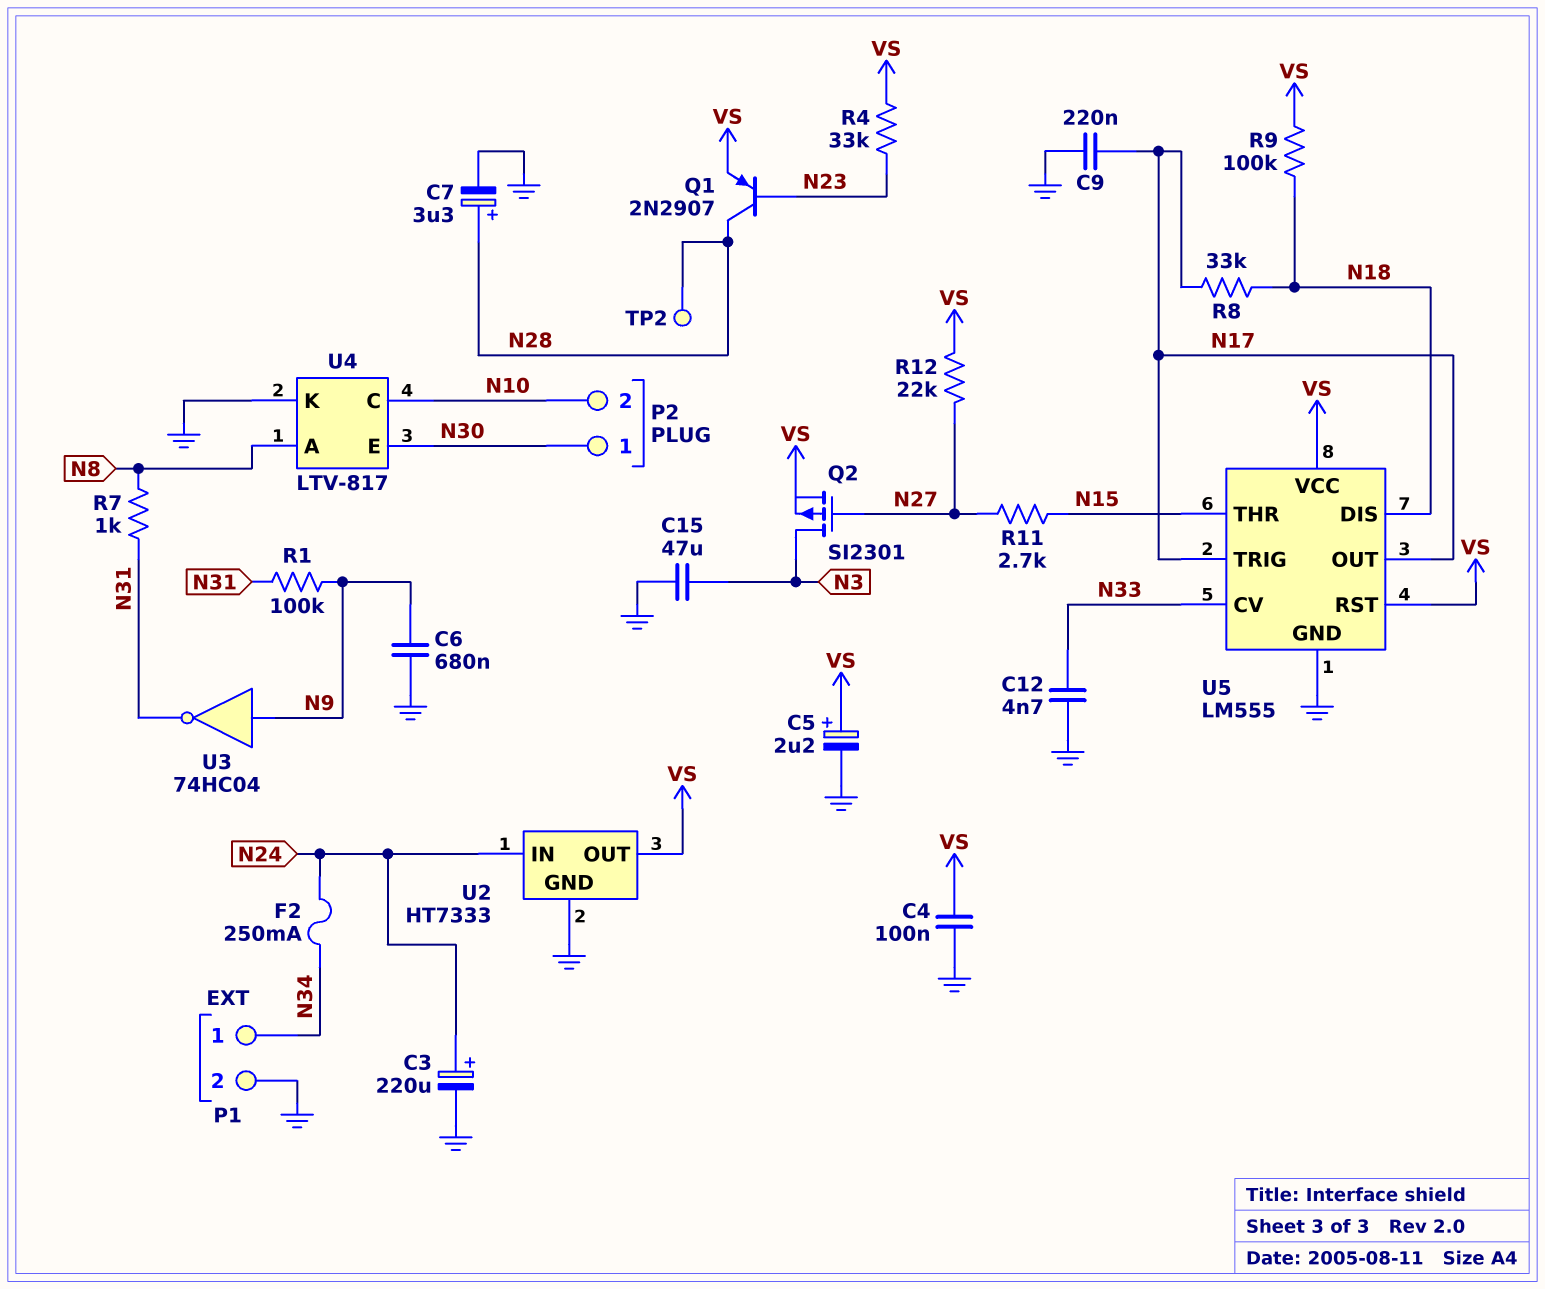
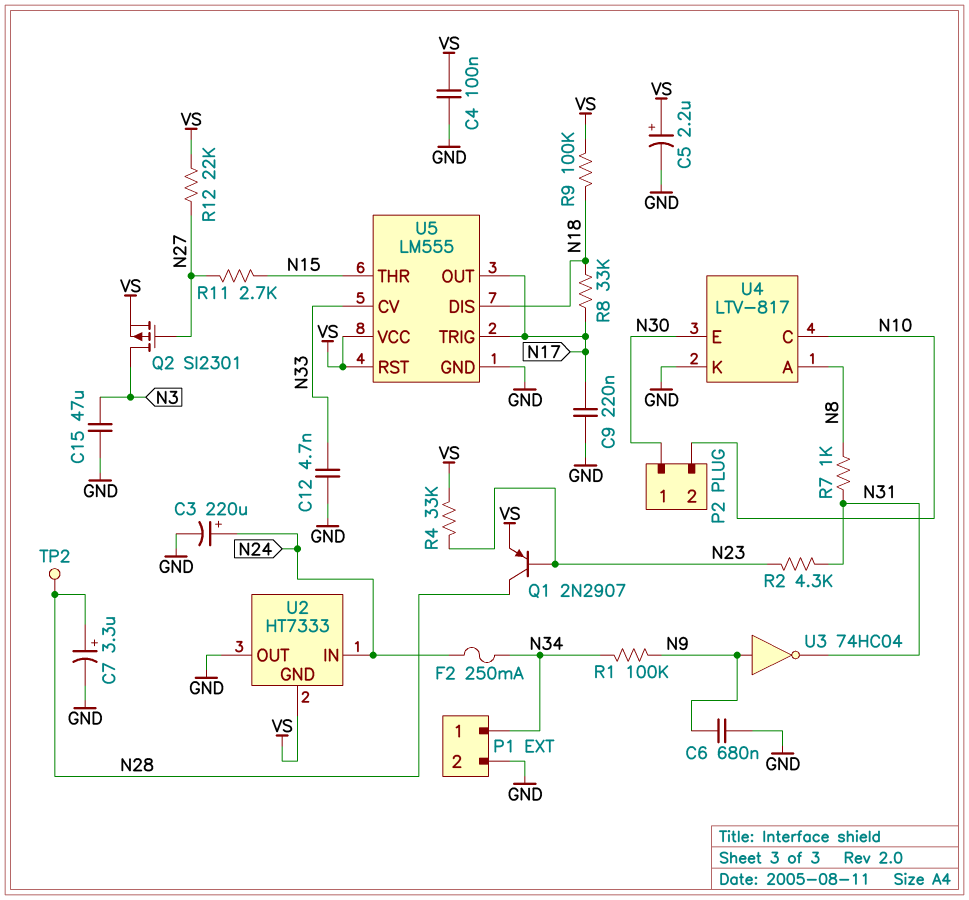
R1: 100k (N9, N31) -> 100k (N9, N34)
R2: none -> 4.3k (N23, N31)
U2 pin GND: GND -> VS
U2 pin OUT: VS -> GND

